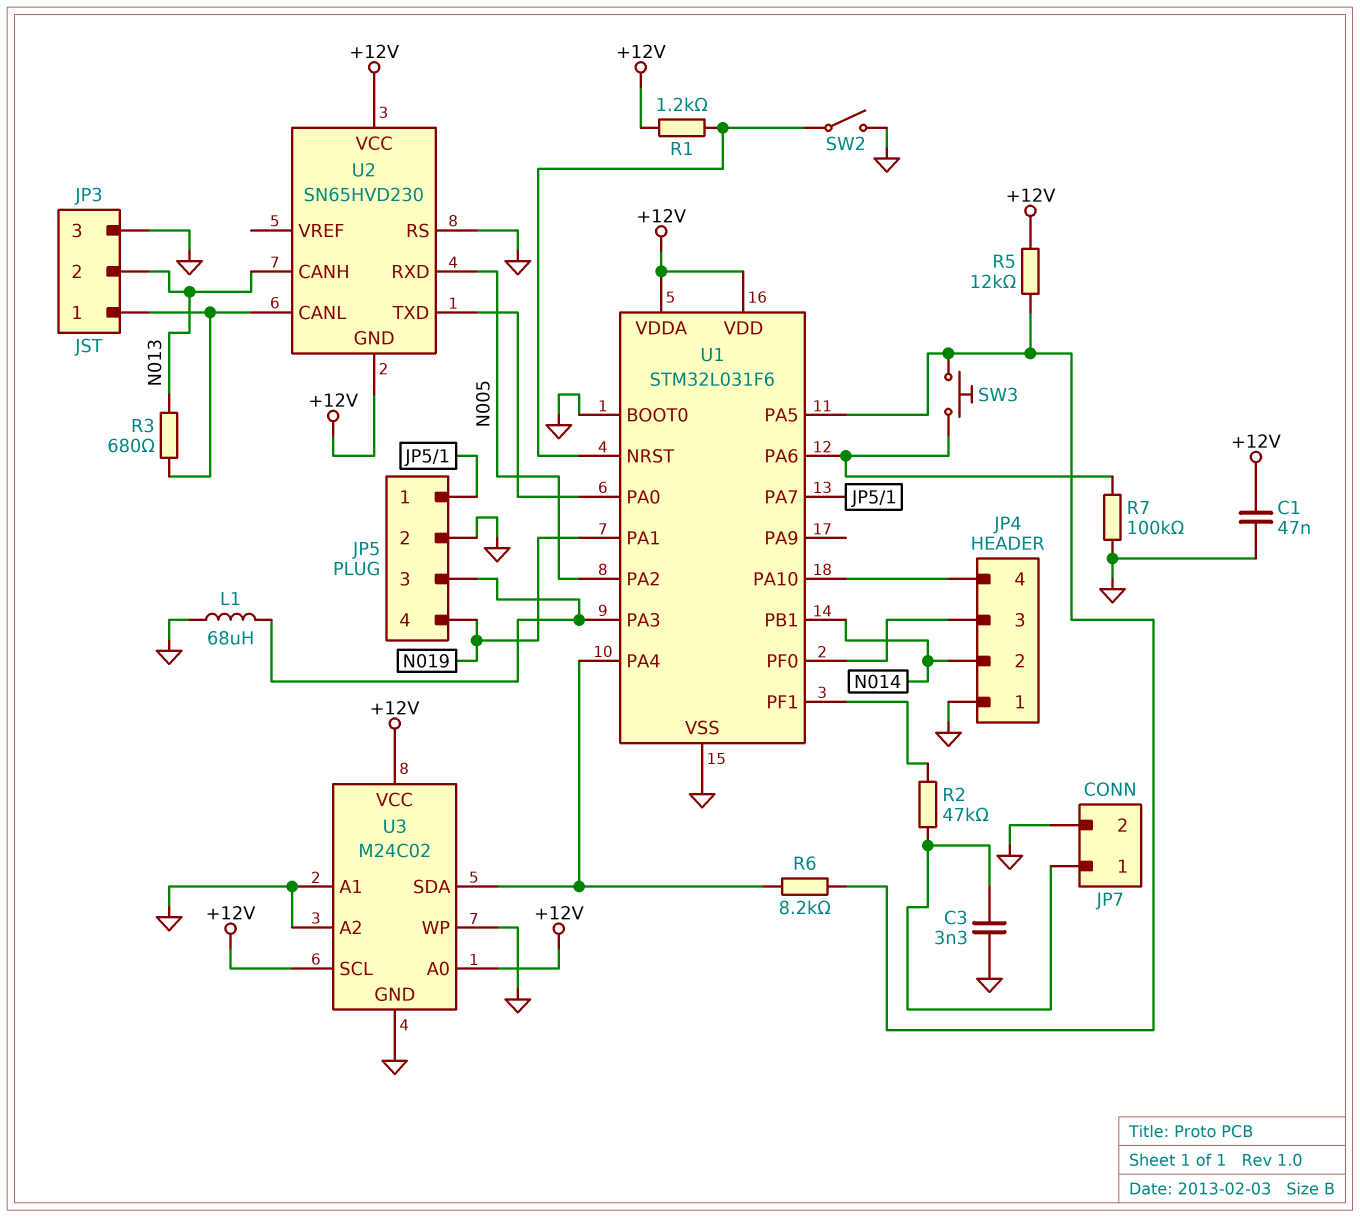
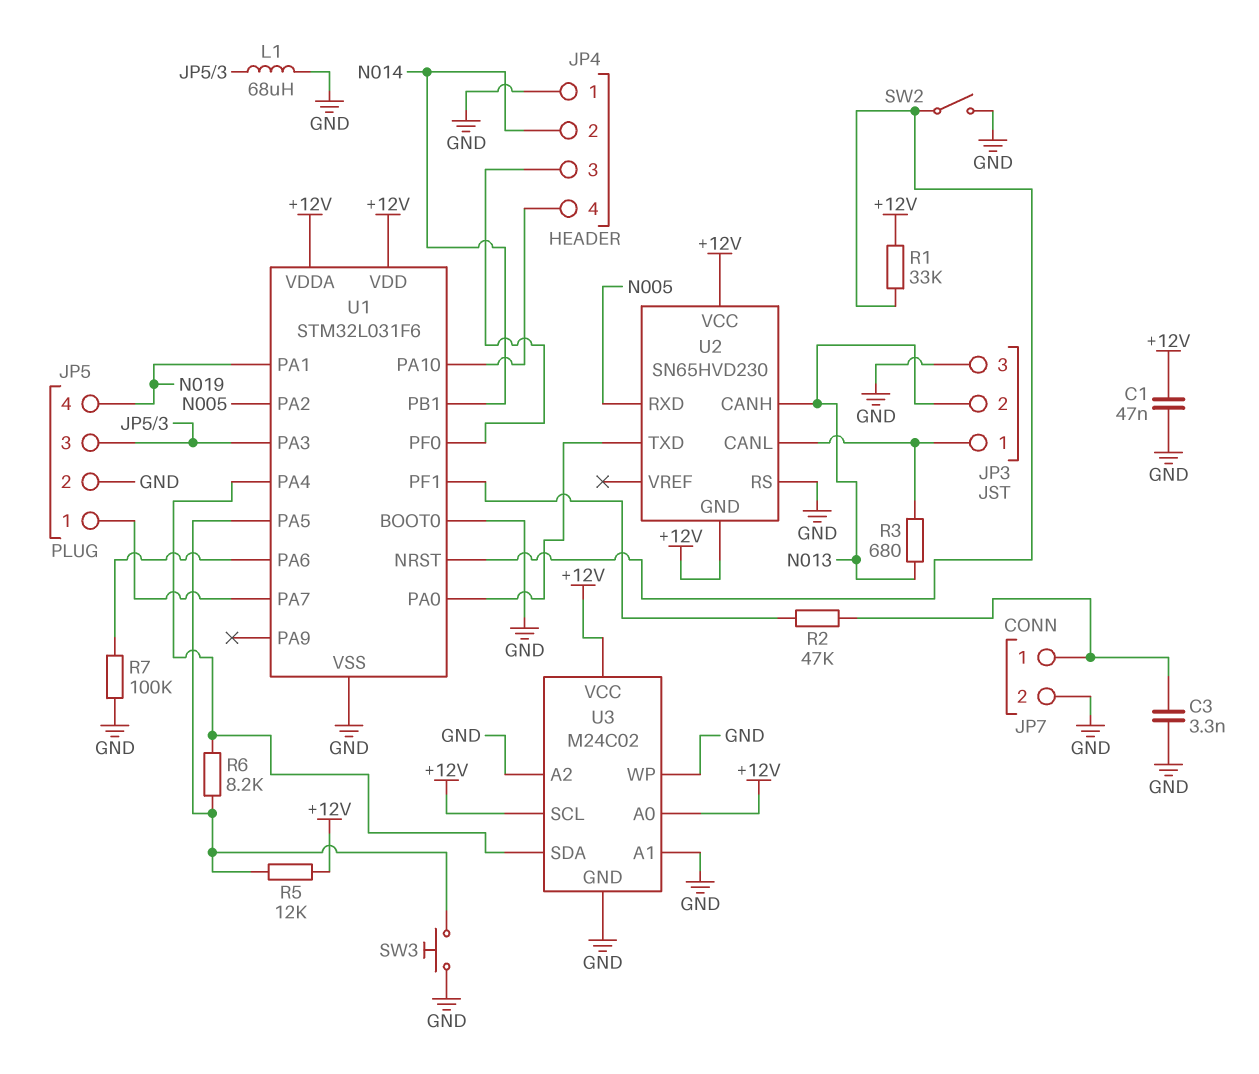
R1: 1.2k (+12V, U1/NRST) -> 33k (+12V, U1/NRST)
SW3: button (U1/PA5, U1/PA6) -> button (GND, U1/PA5)

